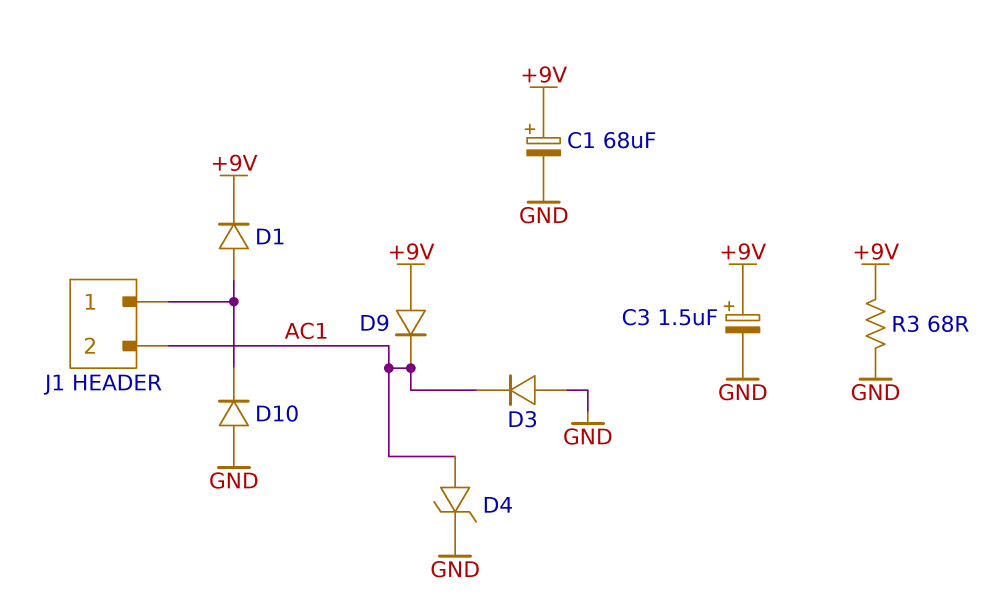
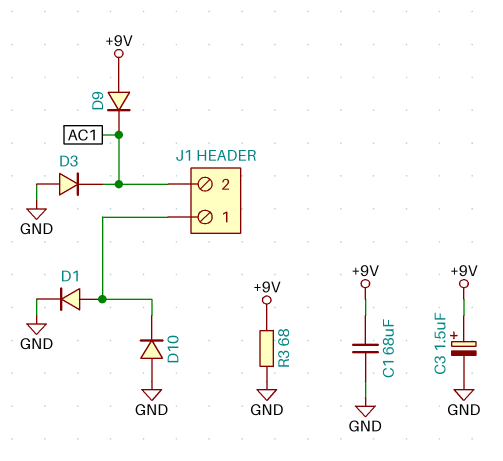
C1: 68uF (plus +9V, minus GND) -> 68uF (+9V, GND)
D1: diode (A J1/1, K +9V) -> diode (A J1/1, K GND)
D4: zener (A AC1, K GND) -> none

